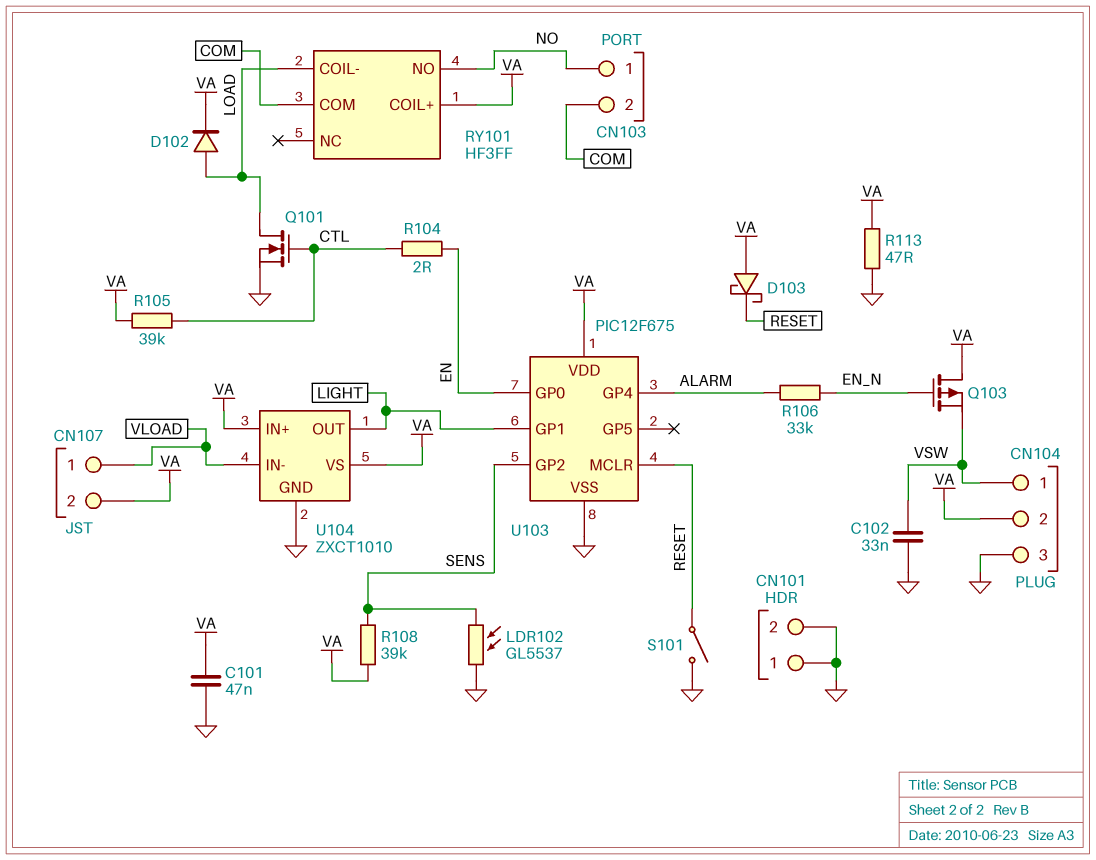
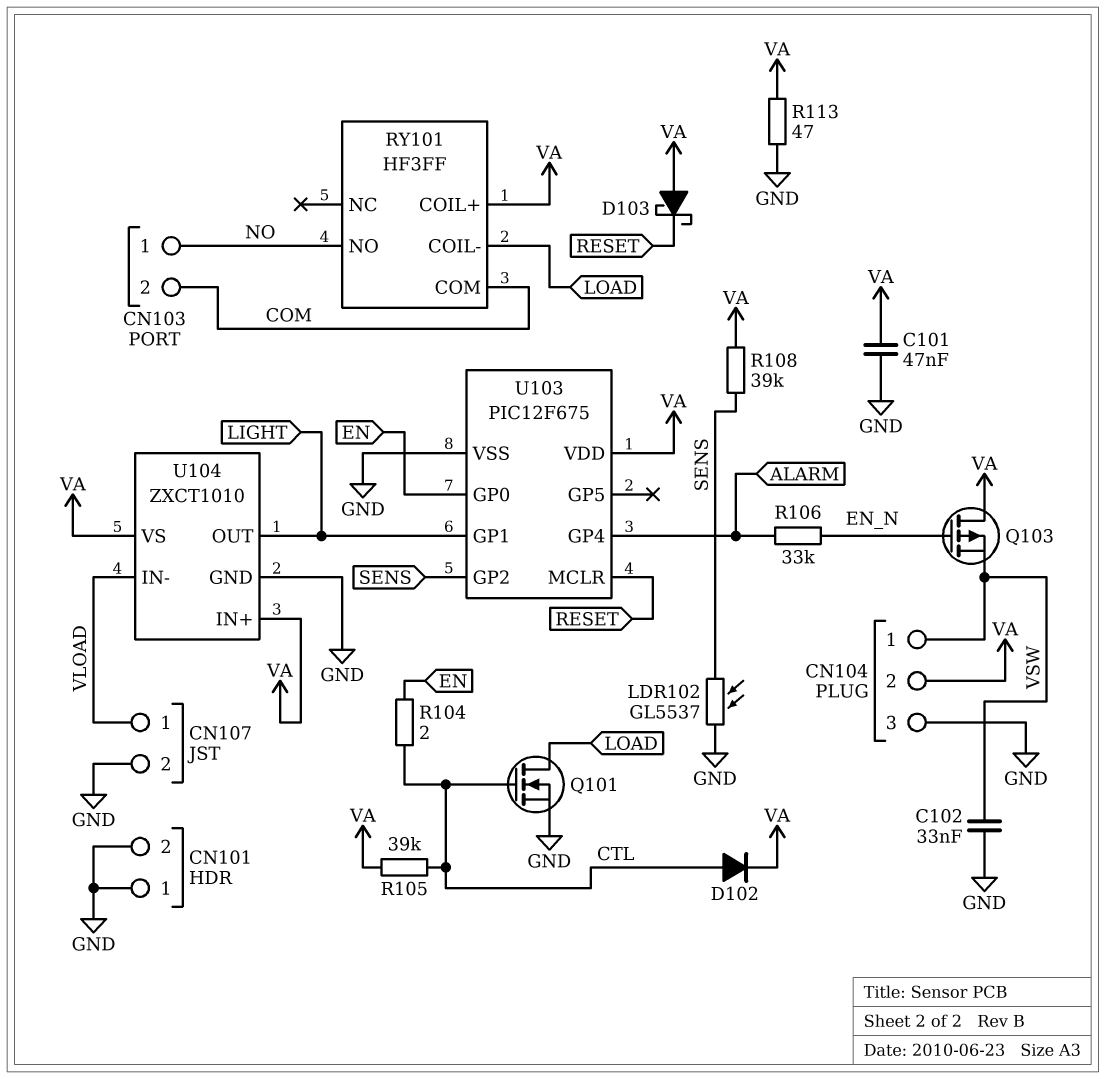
CN107 pin 2: VA -> GND
D102: diode (A LOAD, K VA) -> diode (A CTL, K VA)
S101: switch (GND, RESET) -> none

